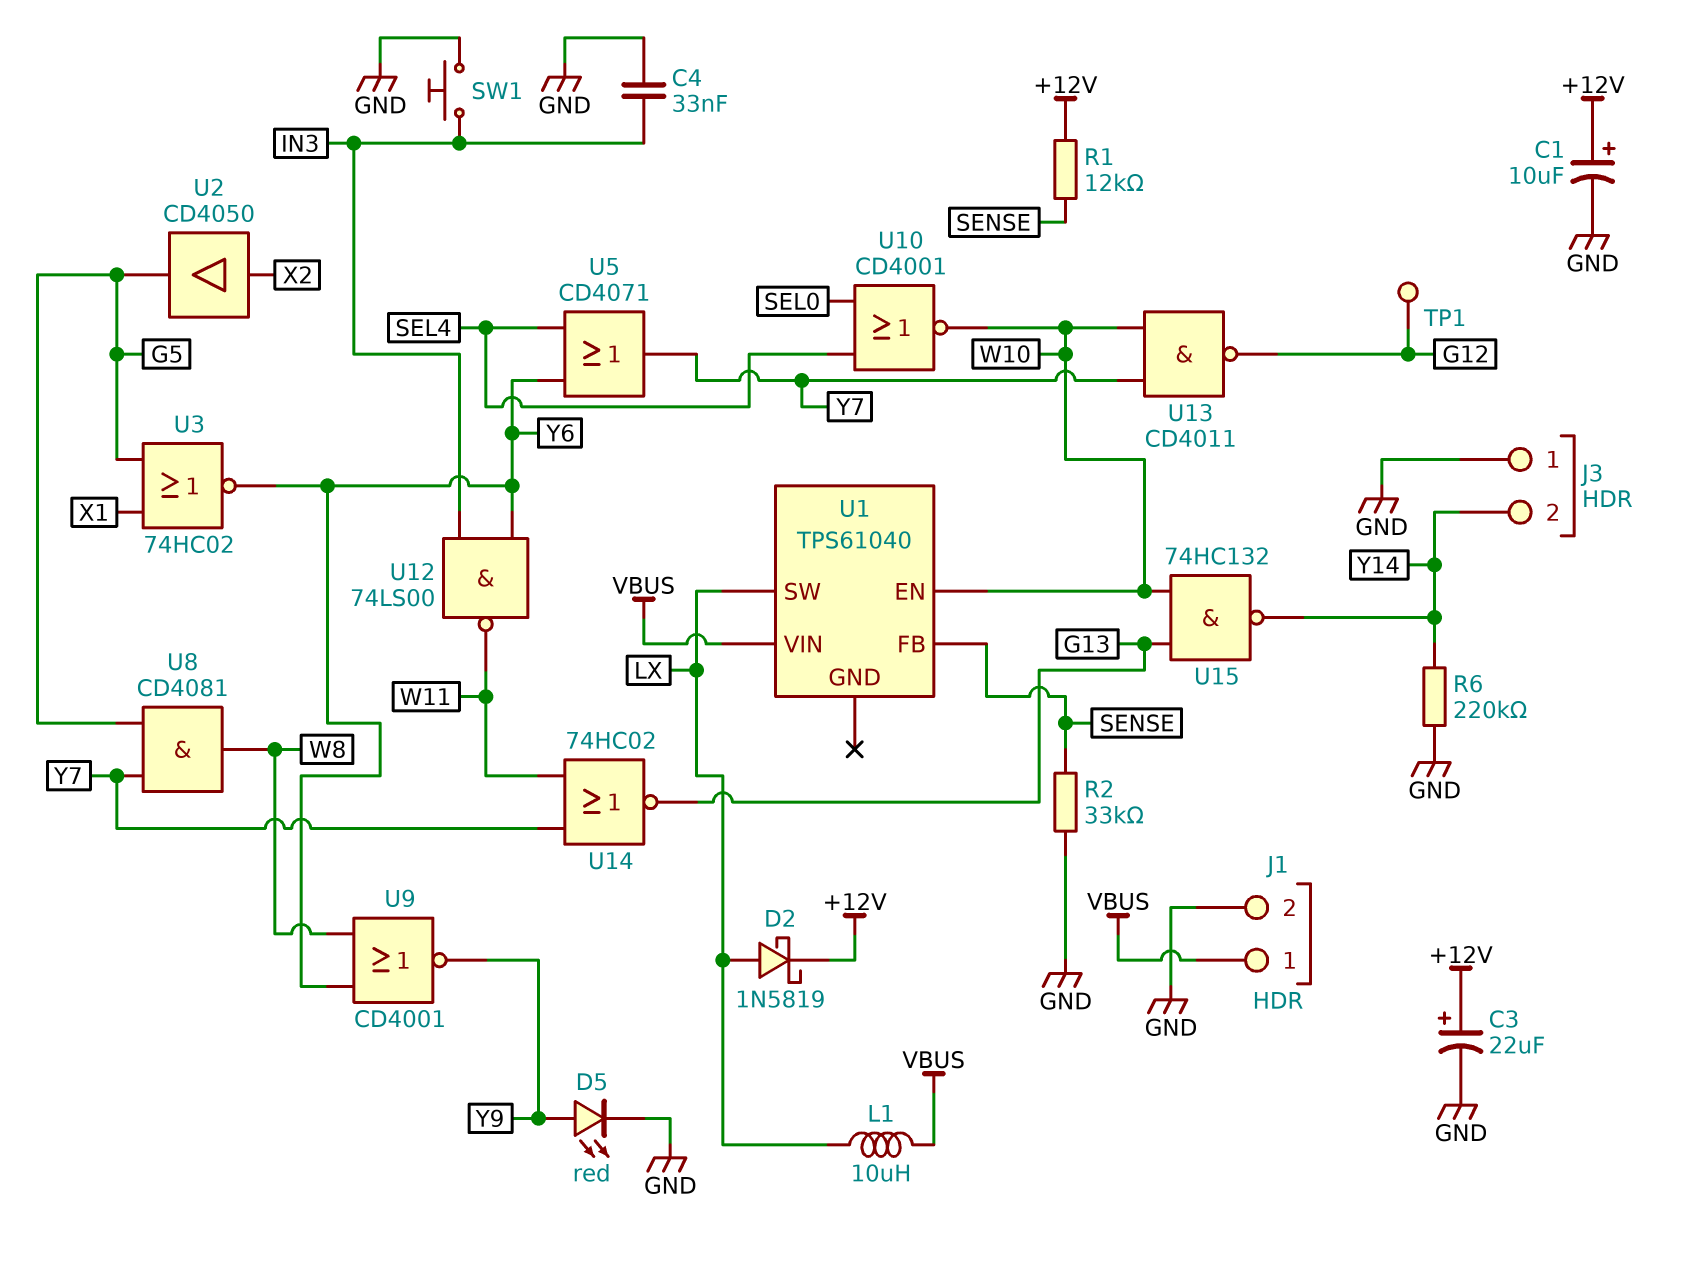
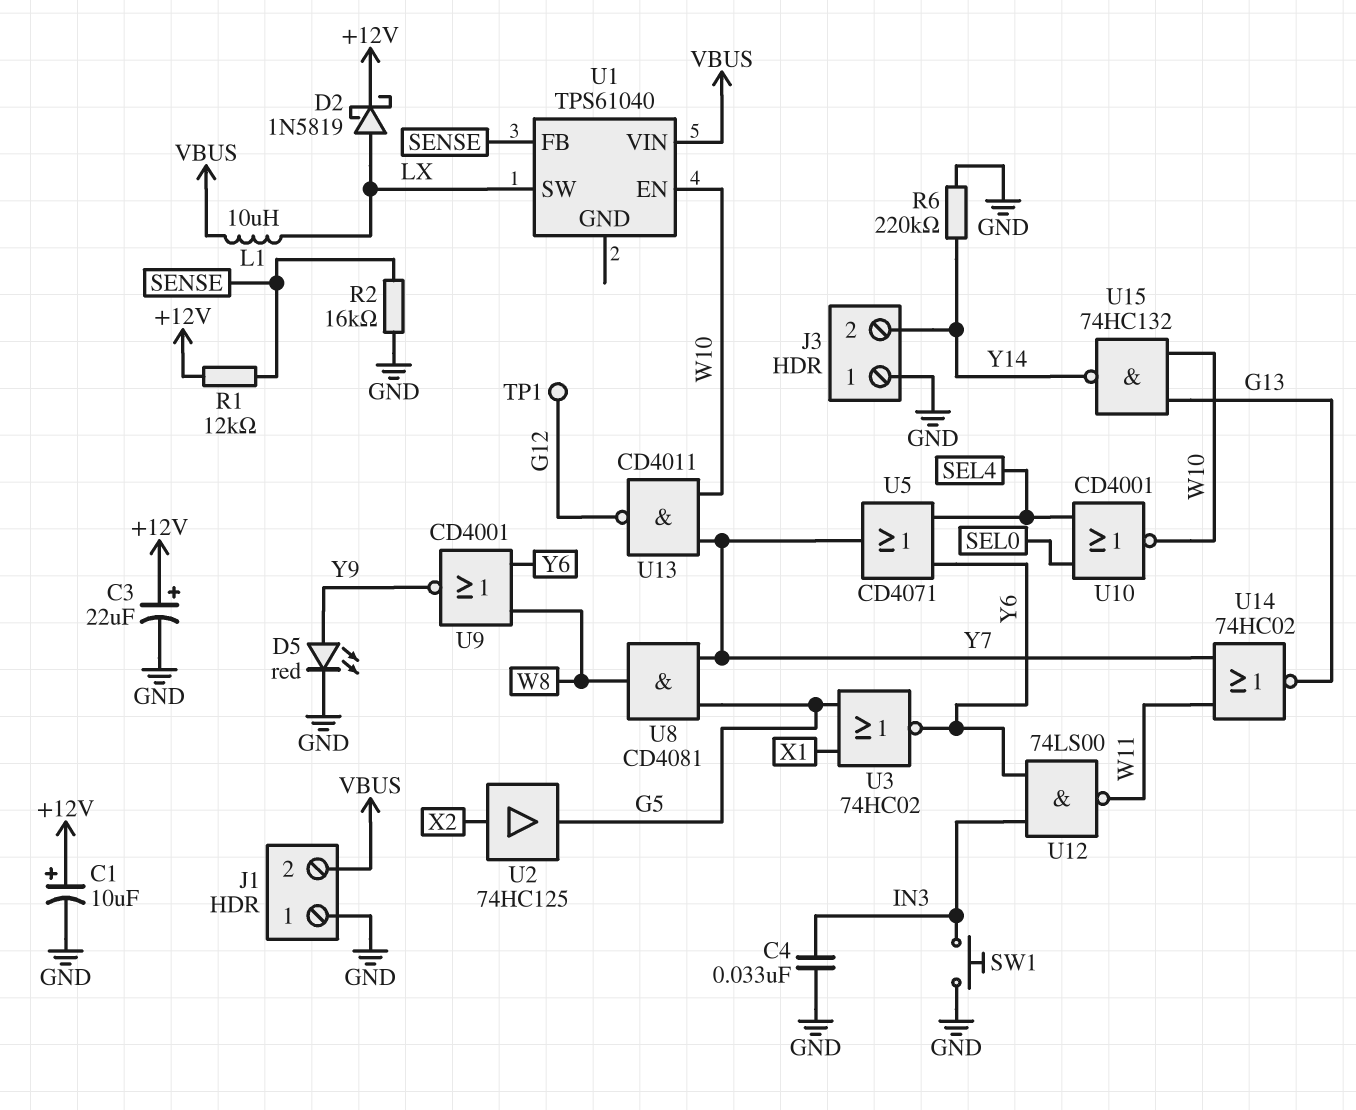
J1 pin 1: VBUS -> GND
J1 pin 2: GND -> VBUS
R2: 33k (GND, SENSE) -> 16k (GND, SENSE)
U2: buffer CD4050 (in X2, out G5) -> buffer 74HC125 (in X2, out G5)

